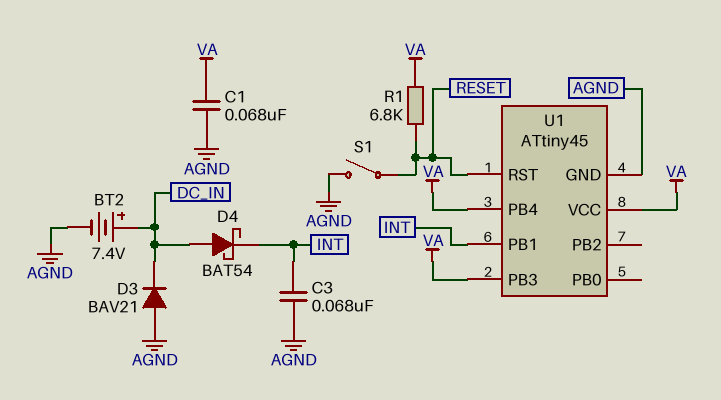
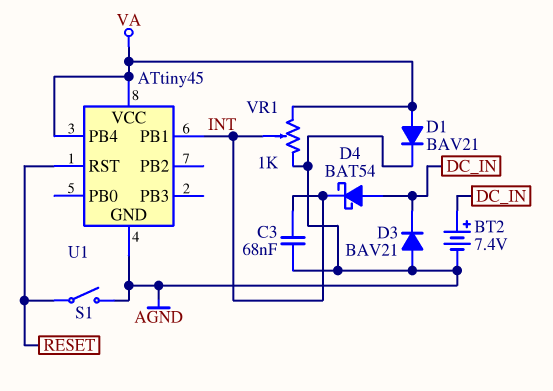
C1: 68nF (AGND, VA) -> none
D1: none -> diode BAV21 (A VA, K AGND)
R1: 6.8k (RESET, VA) -> none
U1 pin PB3: VA -> none
VR1: none -> 1k (AGND, VA, wiper INT)

